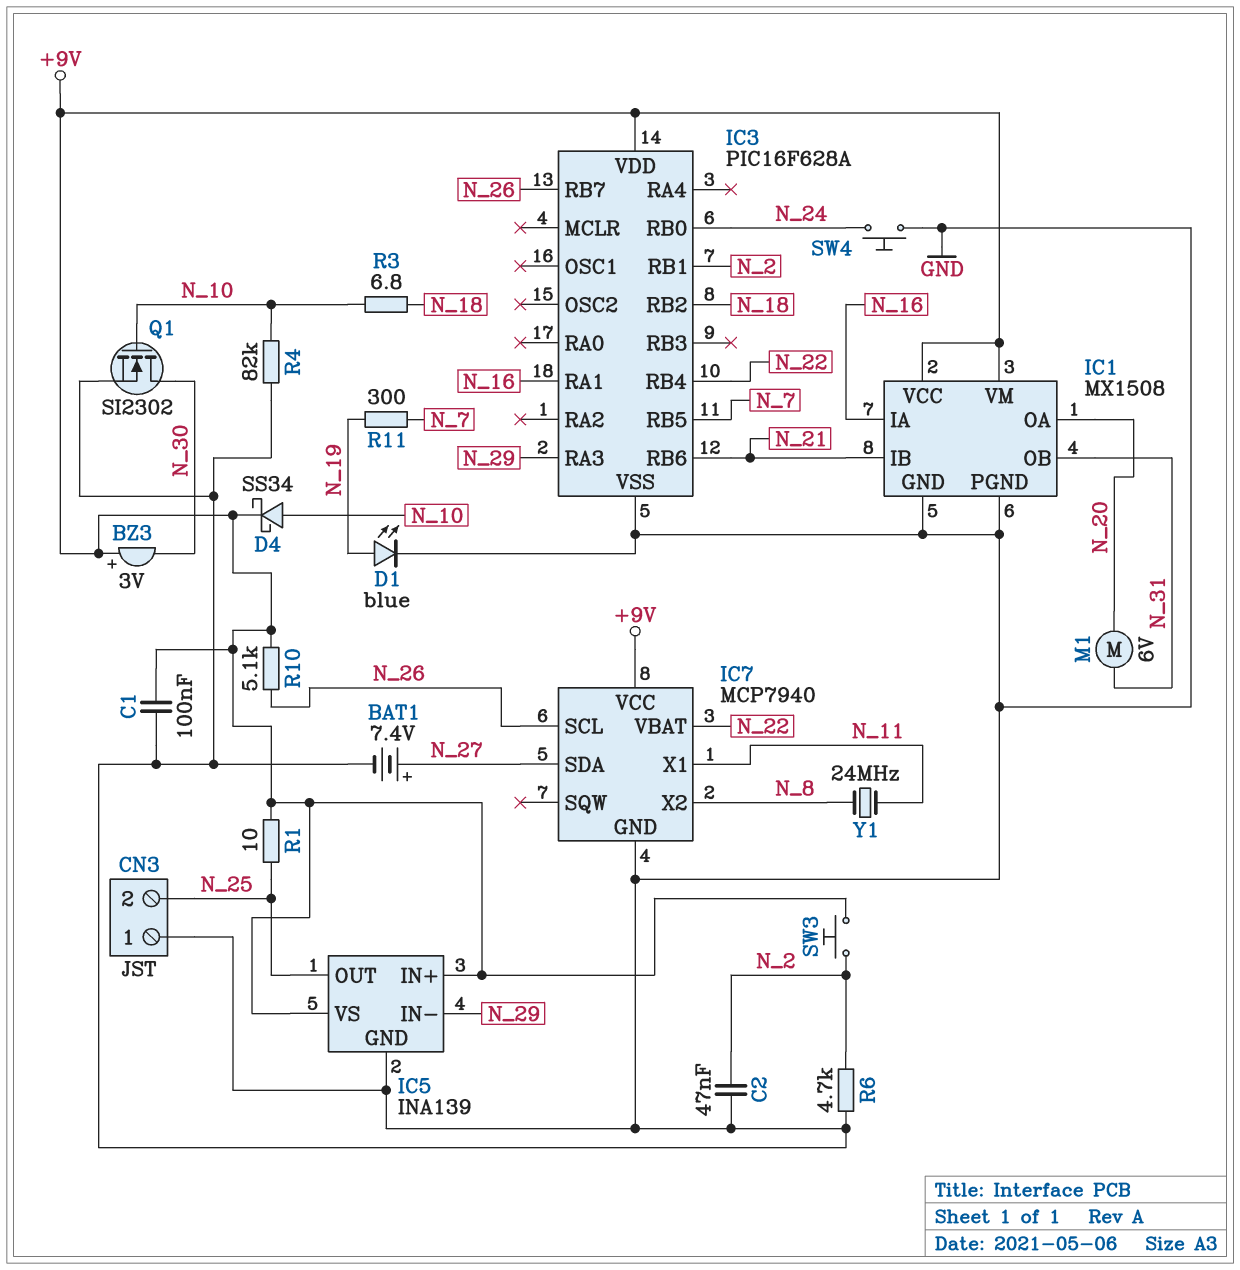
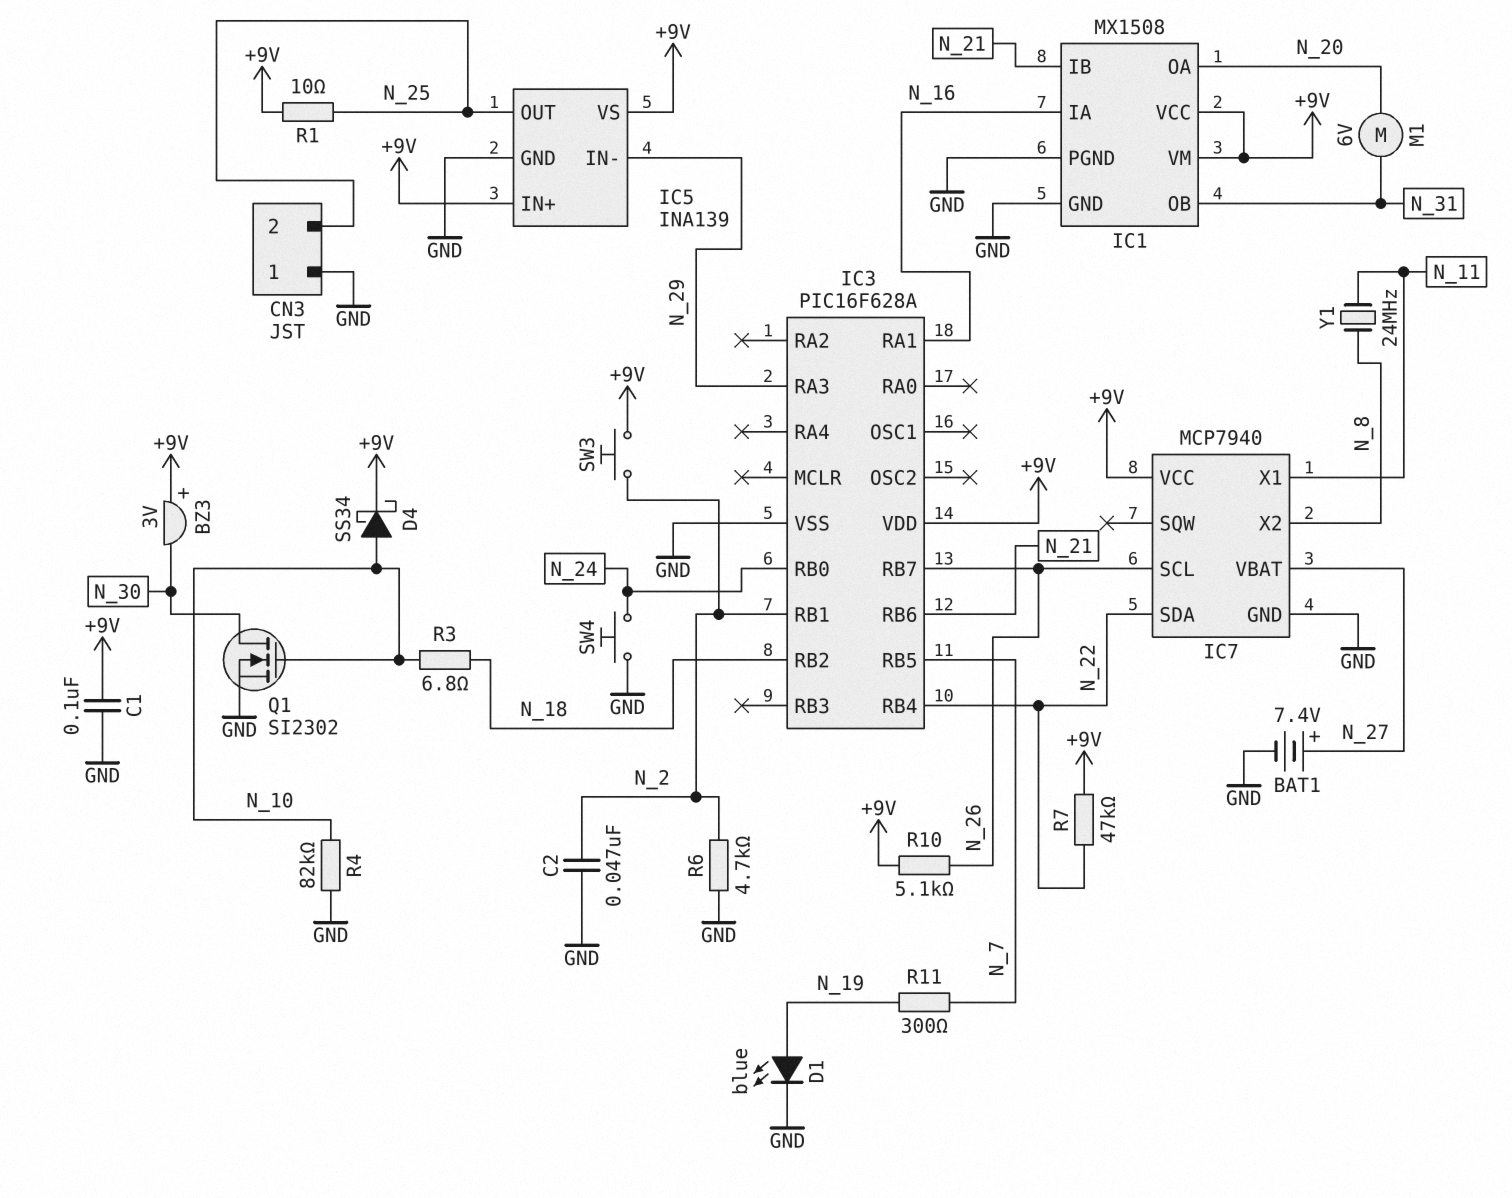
IC7 pin SDA: N_27 -> N_22
IC7 pin VBAT: N_22 -> N_27
R7: none -> 47k (+9V, N_22)

